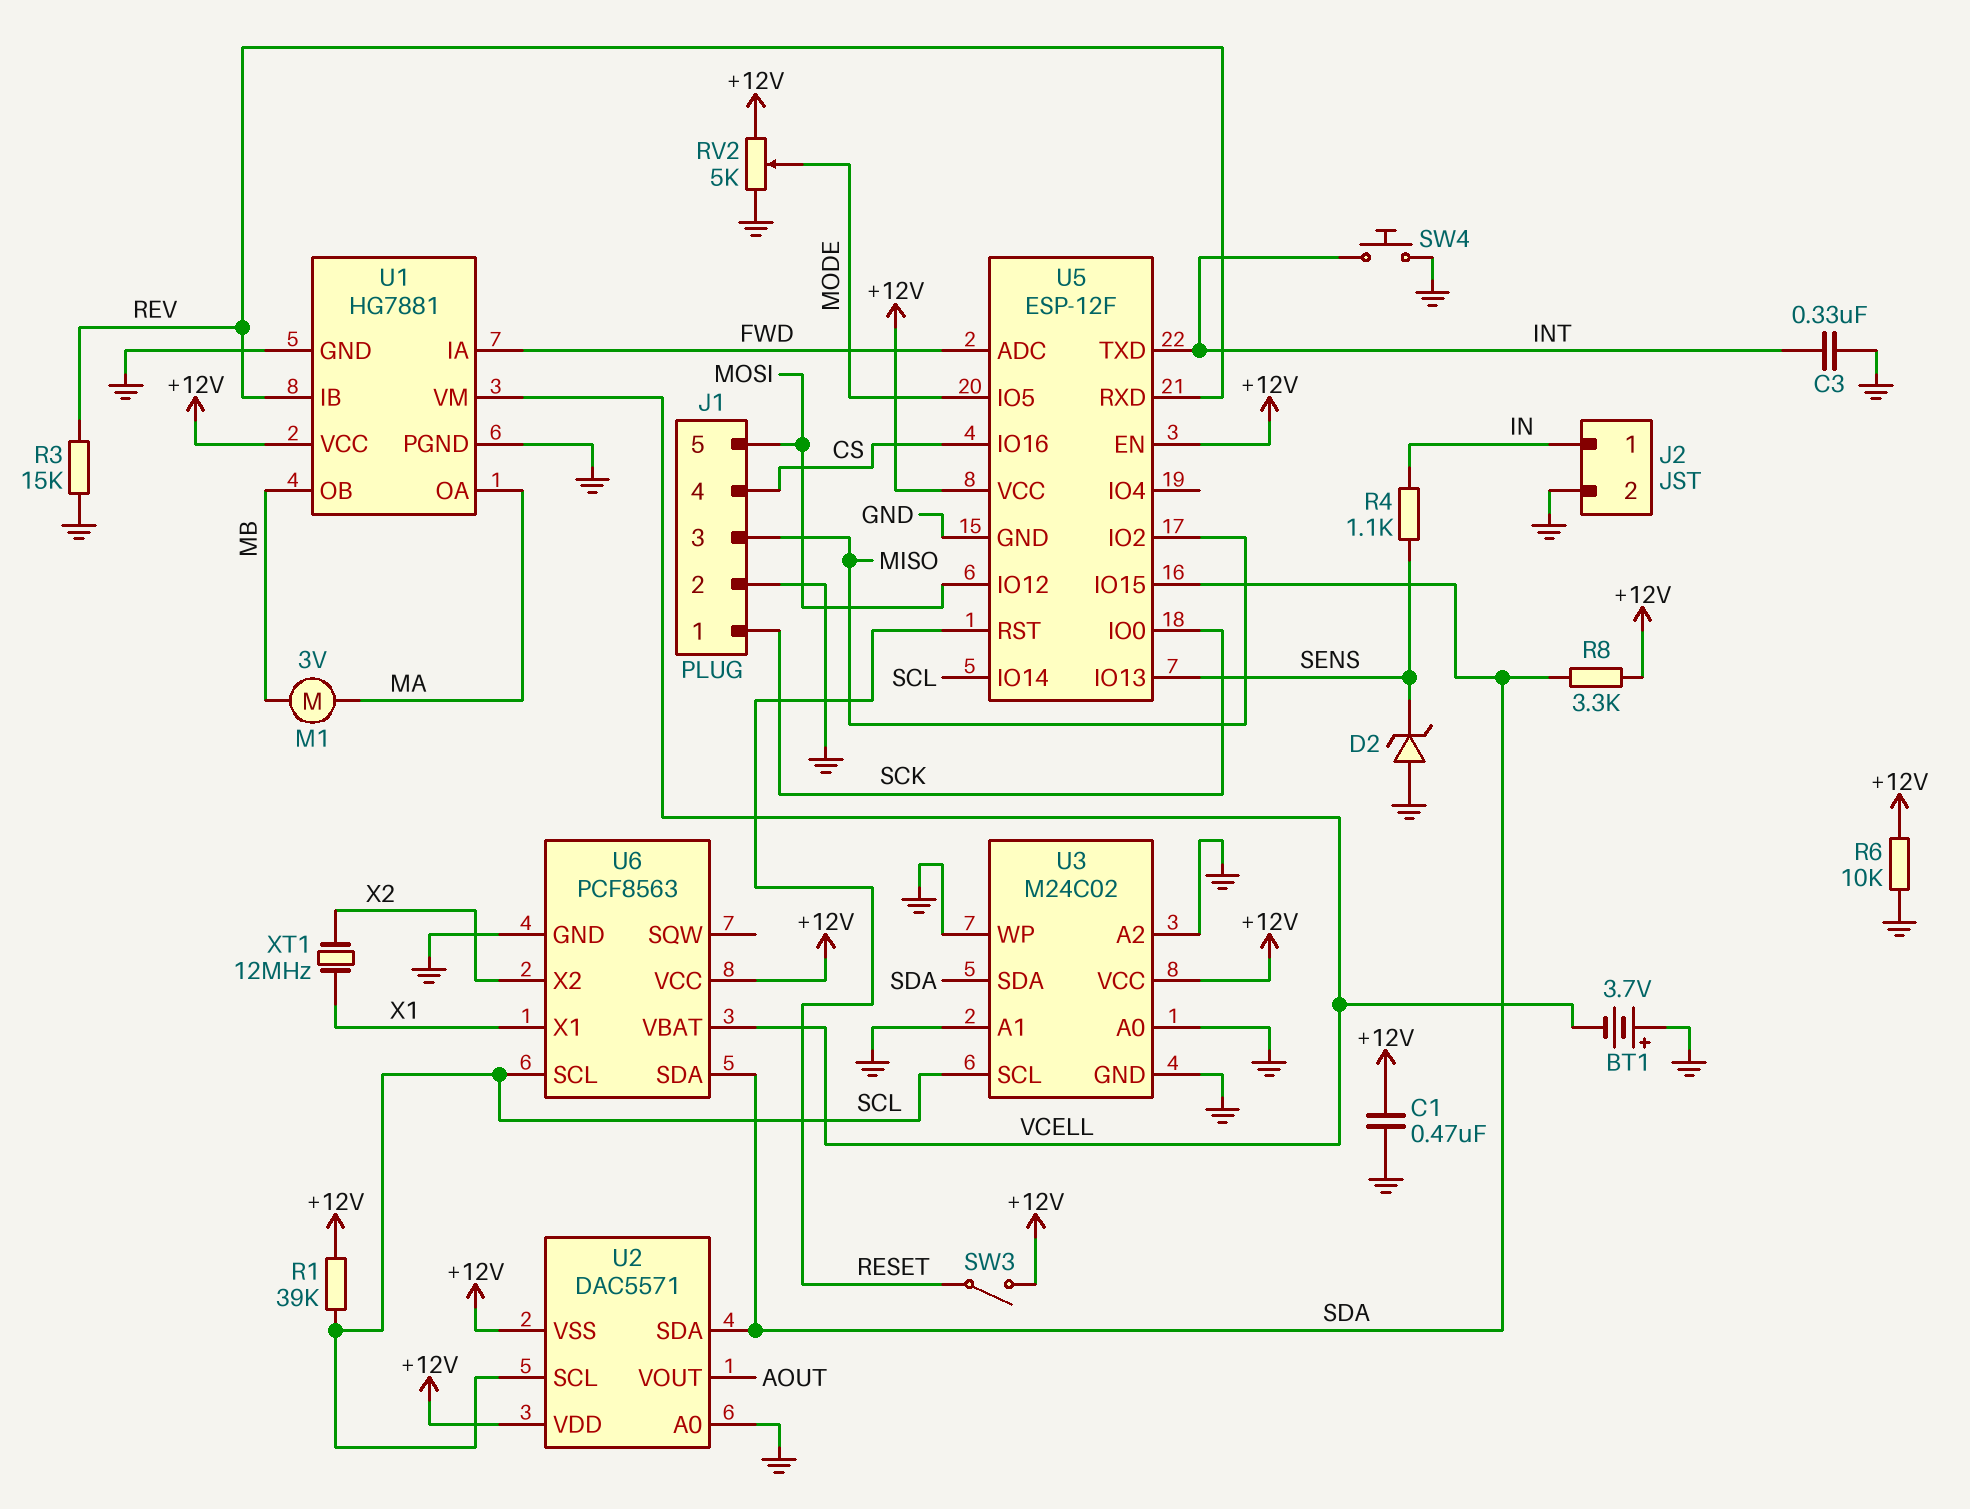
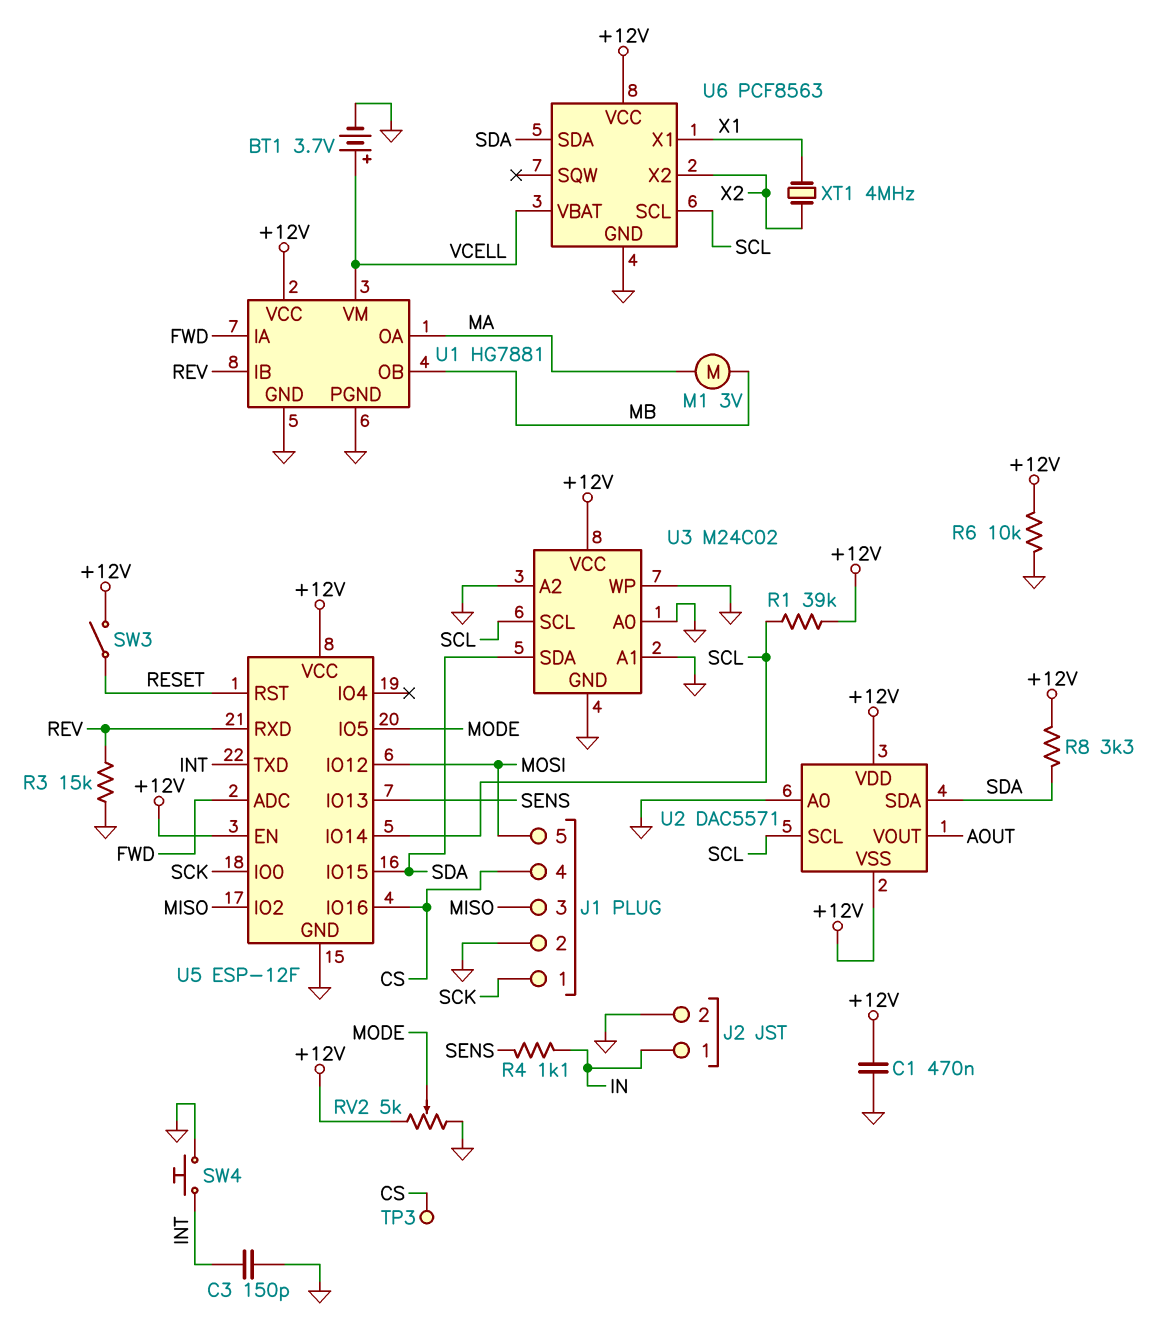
BT1: 3.7V (plus GND, minus VCELL) -> 3.7V (plus VCELL, minus GND)
C3: 330nF (GND, INT) -> 150pF (GND, INT)
D2: zener (A GND, K SENS) -> none
TP3: none -> test point (CS)
XT1: 12MHz (X1, X2) -> 4MHz (X1, X2)

